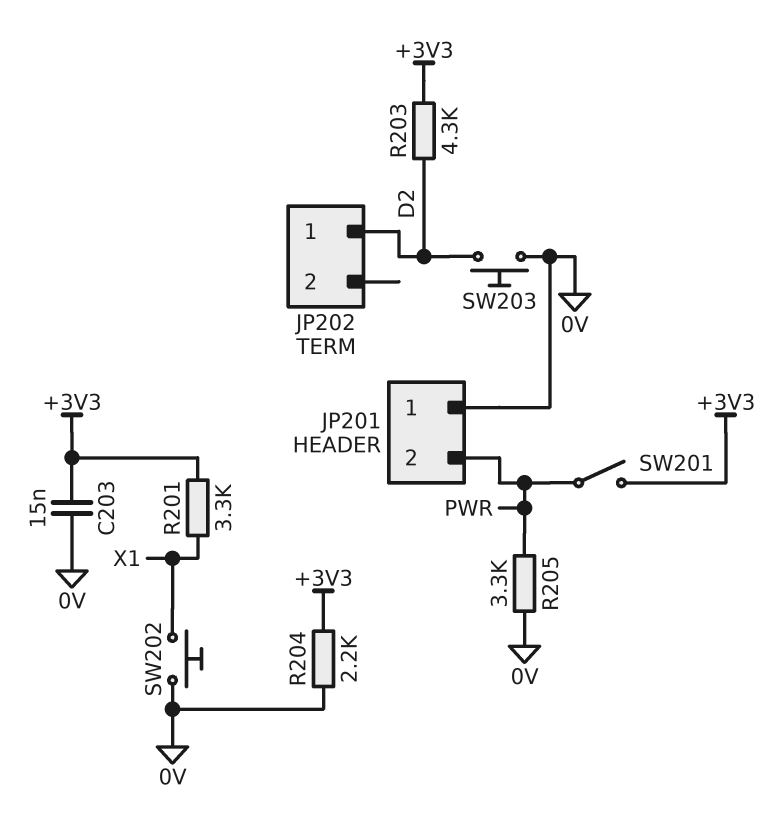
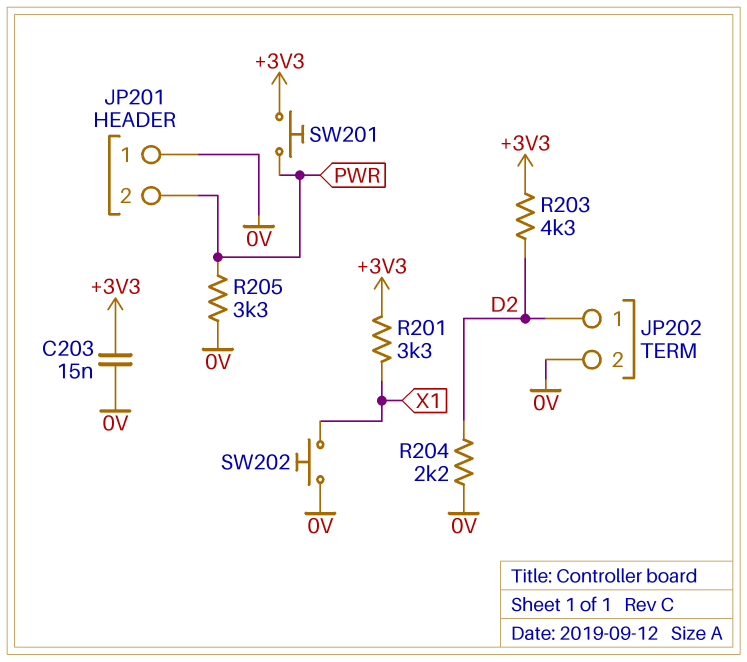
JP202 pin 2: none -> 0V
R204: 2.2k (+3V3, 0V) -> 2.2k (0V, D2)
SW201: switch (+3V3, PWR) -> button (+3V3, PWR)
SW203: button (0V, D2) -> none

